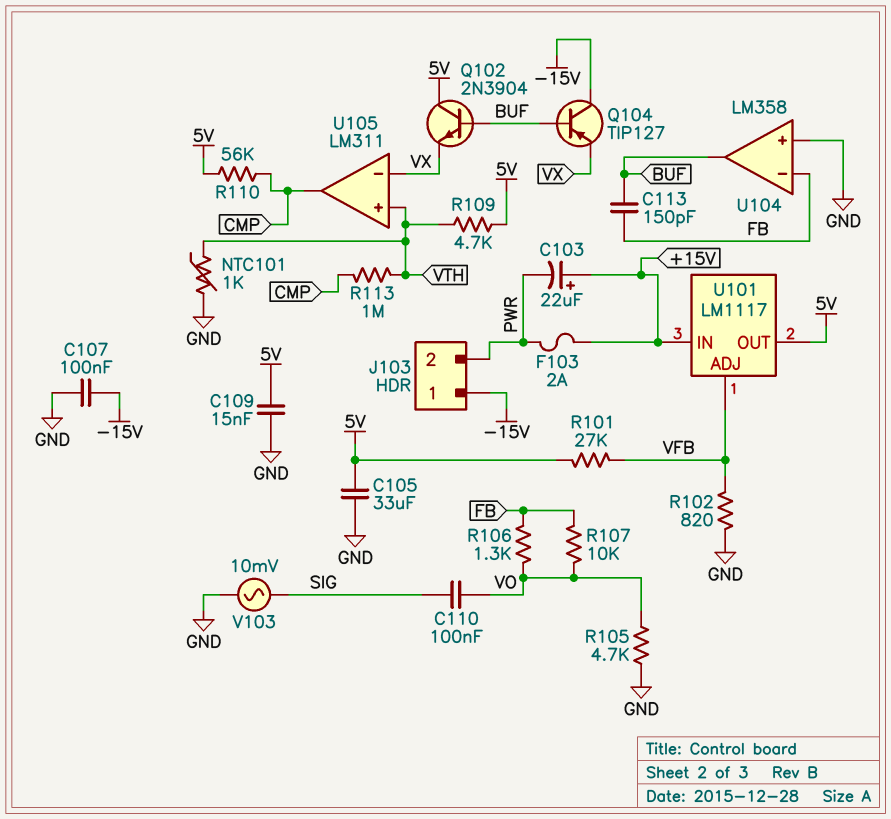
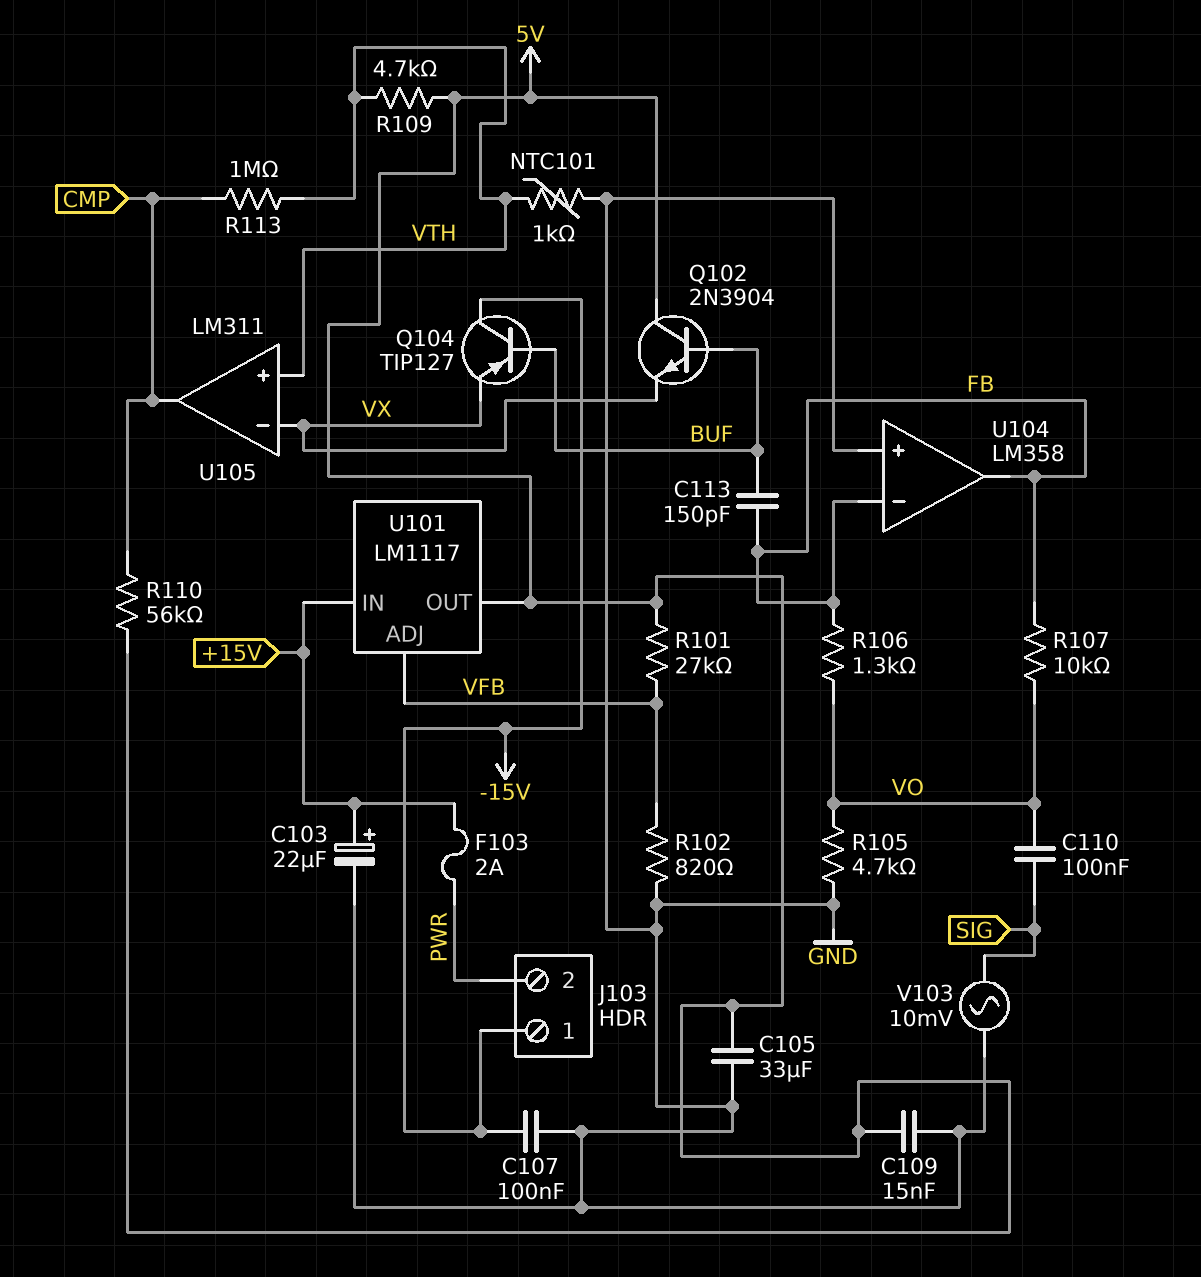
C103: 22uF (plus +15V, minus PWR) -> 22uF (plus +15V, minus GND)
U104 pin out: BUF -> FB

